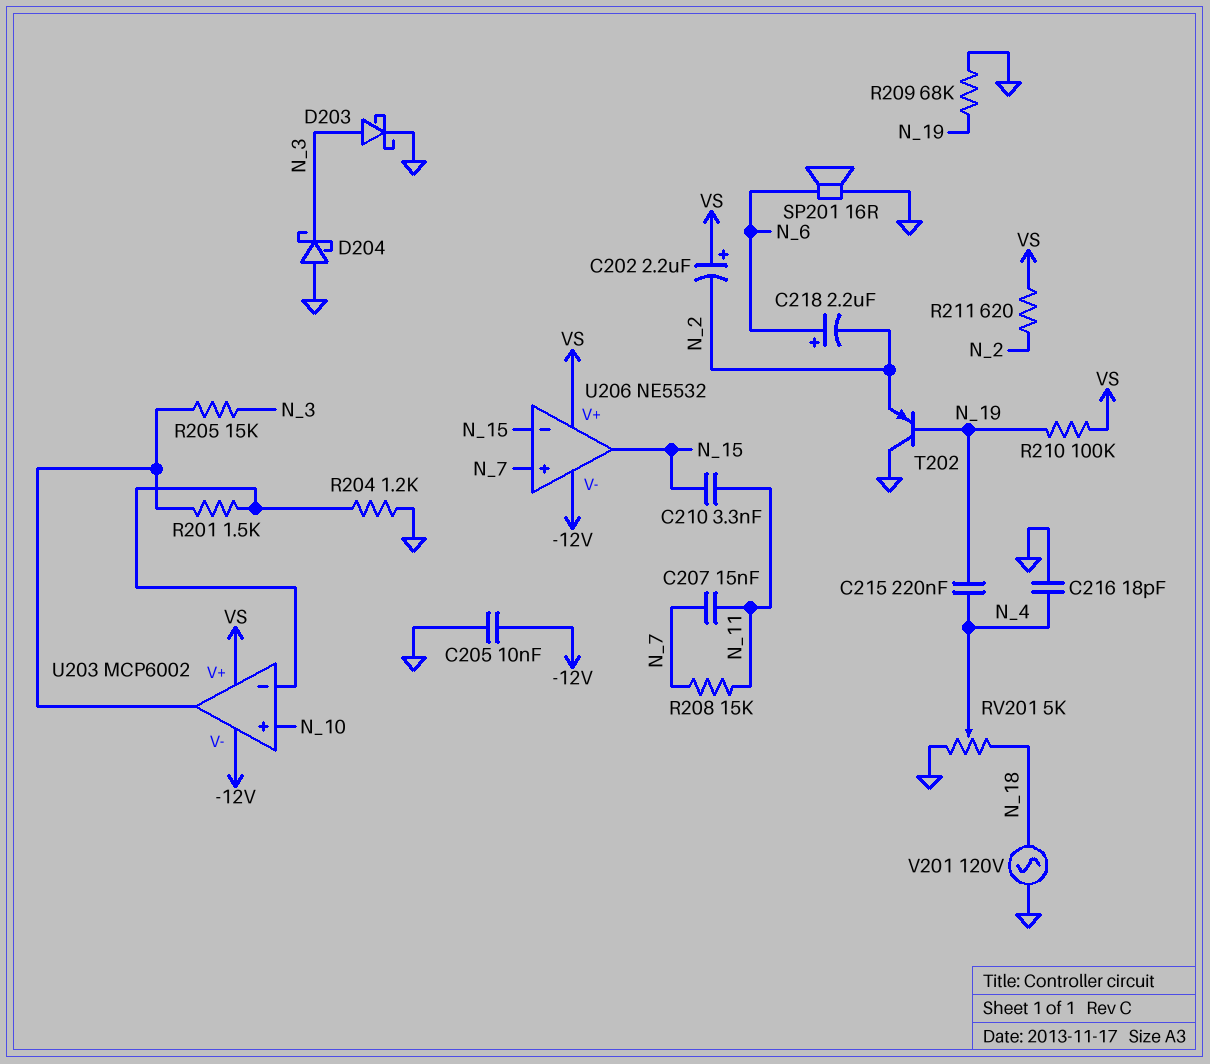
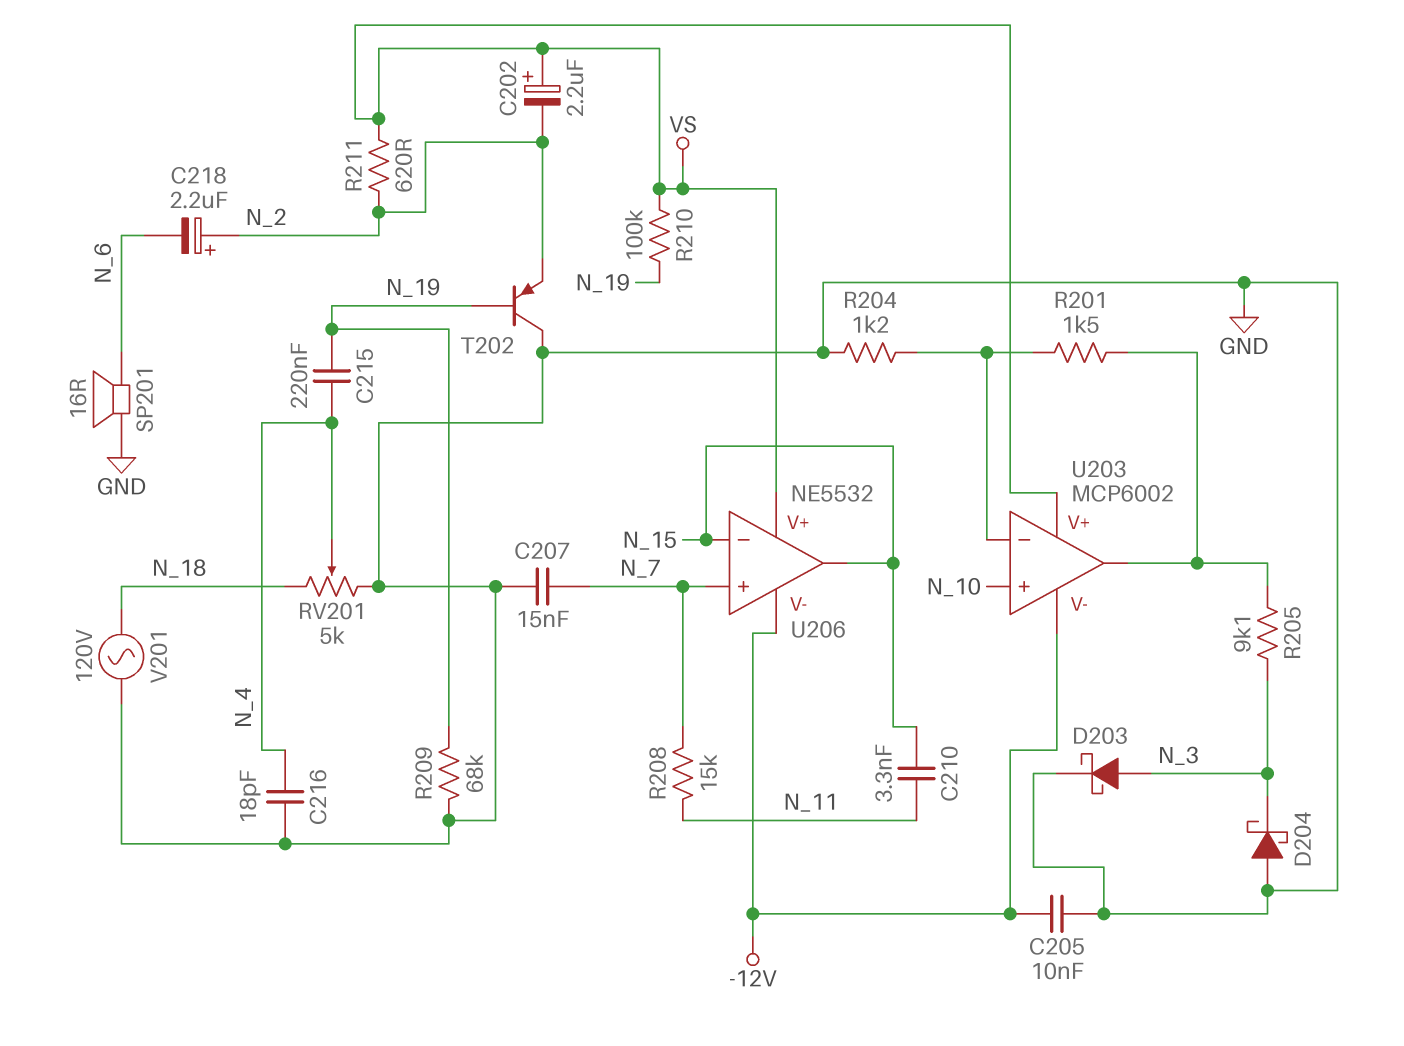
C207: 15nF (N_7, N_11) -> 15nF (GND, N_7)
C218: 2.2uF (plus N_6, minus N_2) -> 2.2uF (plus N_2, minus N_6)
R205: 15k (N_3, U203/out) -> 9.1k (N_3, U203/out)

